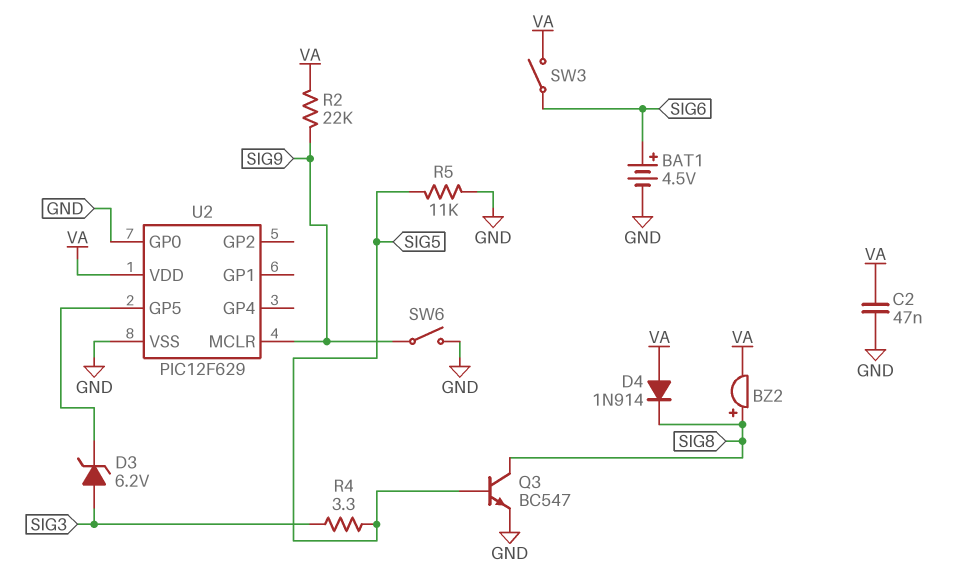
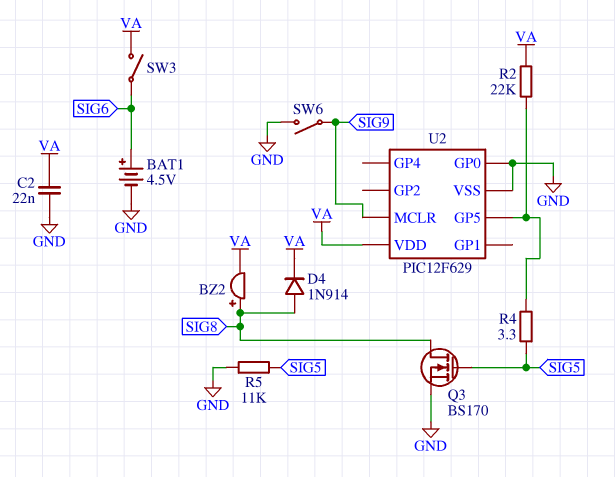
C2: 47nF (GND, VA) -> 22nF (GND, VA)
D3: zener 6.2V (A SIG3, K U2/GP5) -> none
D4: diode 1N914 (A VA, K SIG8) -> diode 1N914 (A SIG8, K VA)
Q3: NPN BC547 (B SIG5, C SIG8, E GND) -> NMOS BS170 (G SIG5, D SIG8, S GND)
R2: 22k (SIG9, VA) -> 22k (U2/GP5, VA)
R4: 3.3 (SIG3, SIG5) -> 3.3 (SIG5, U2/GP5)

